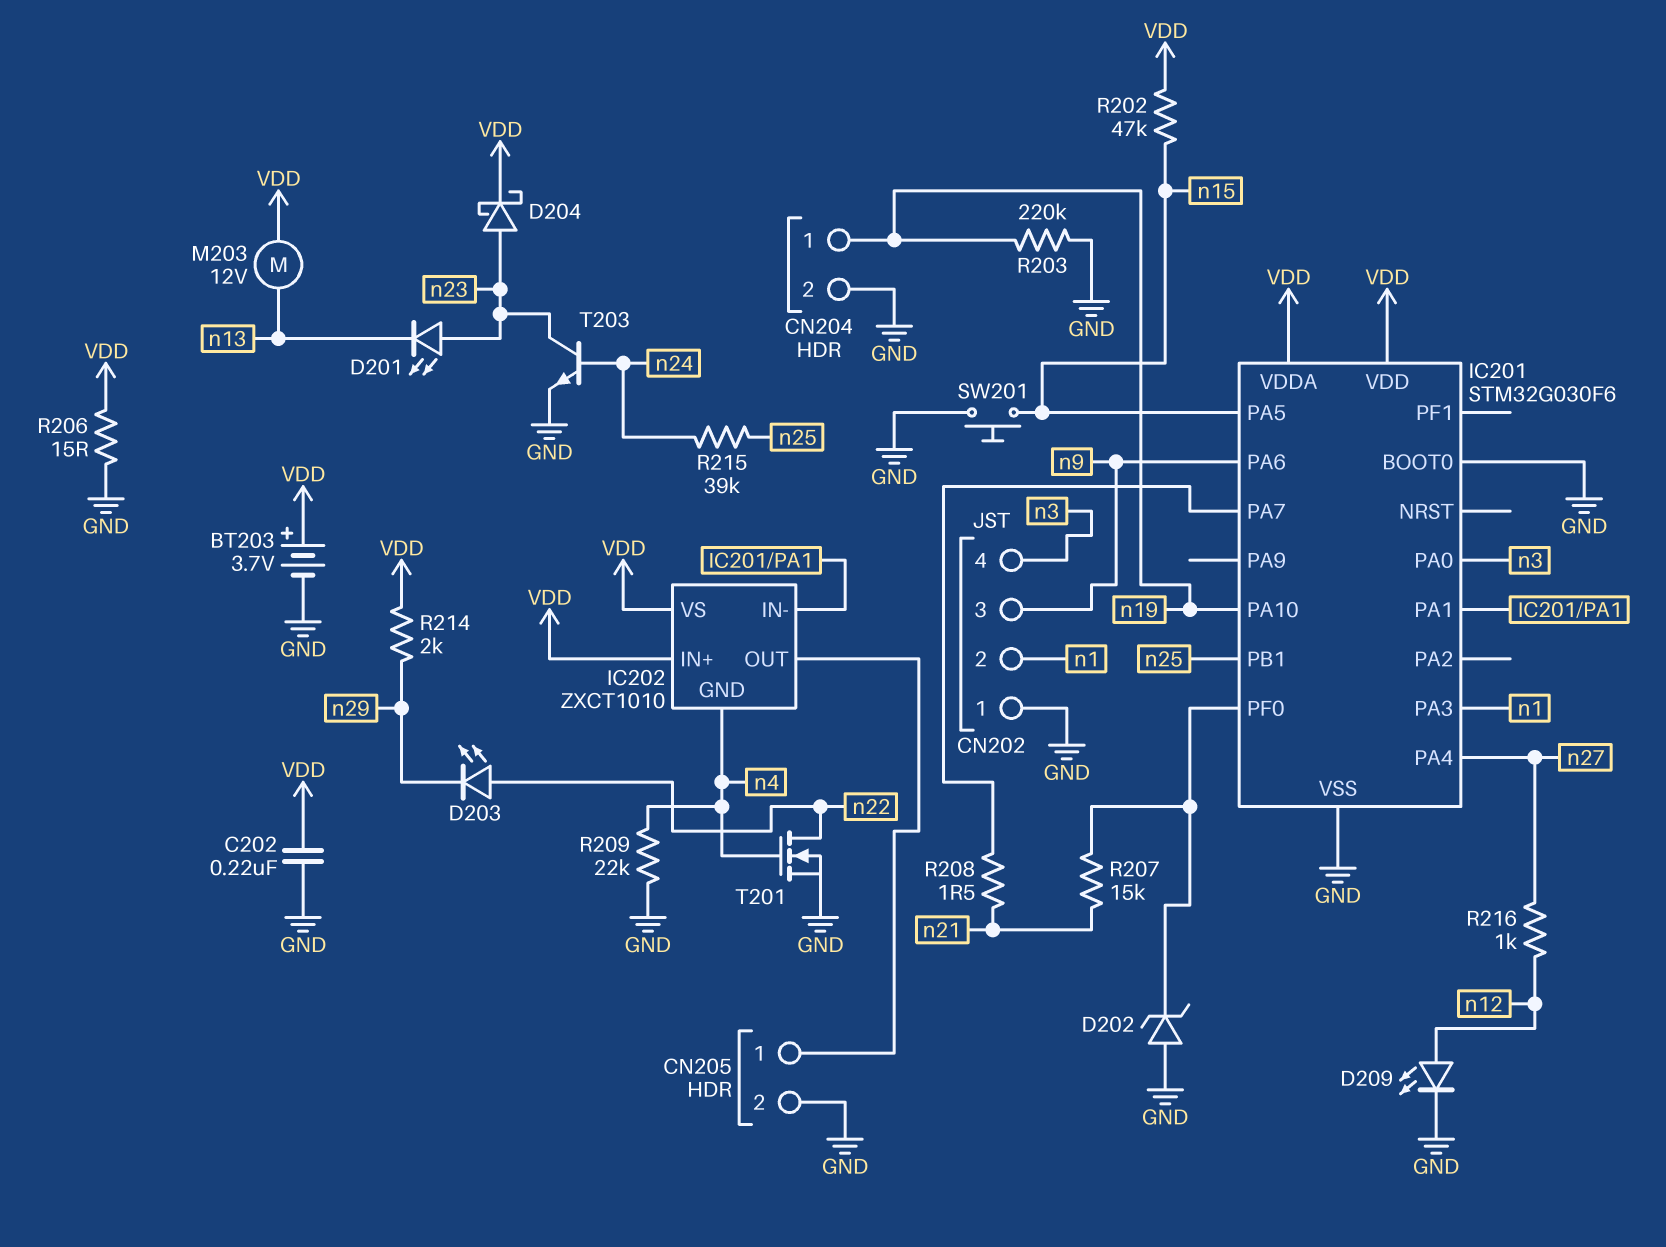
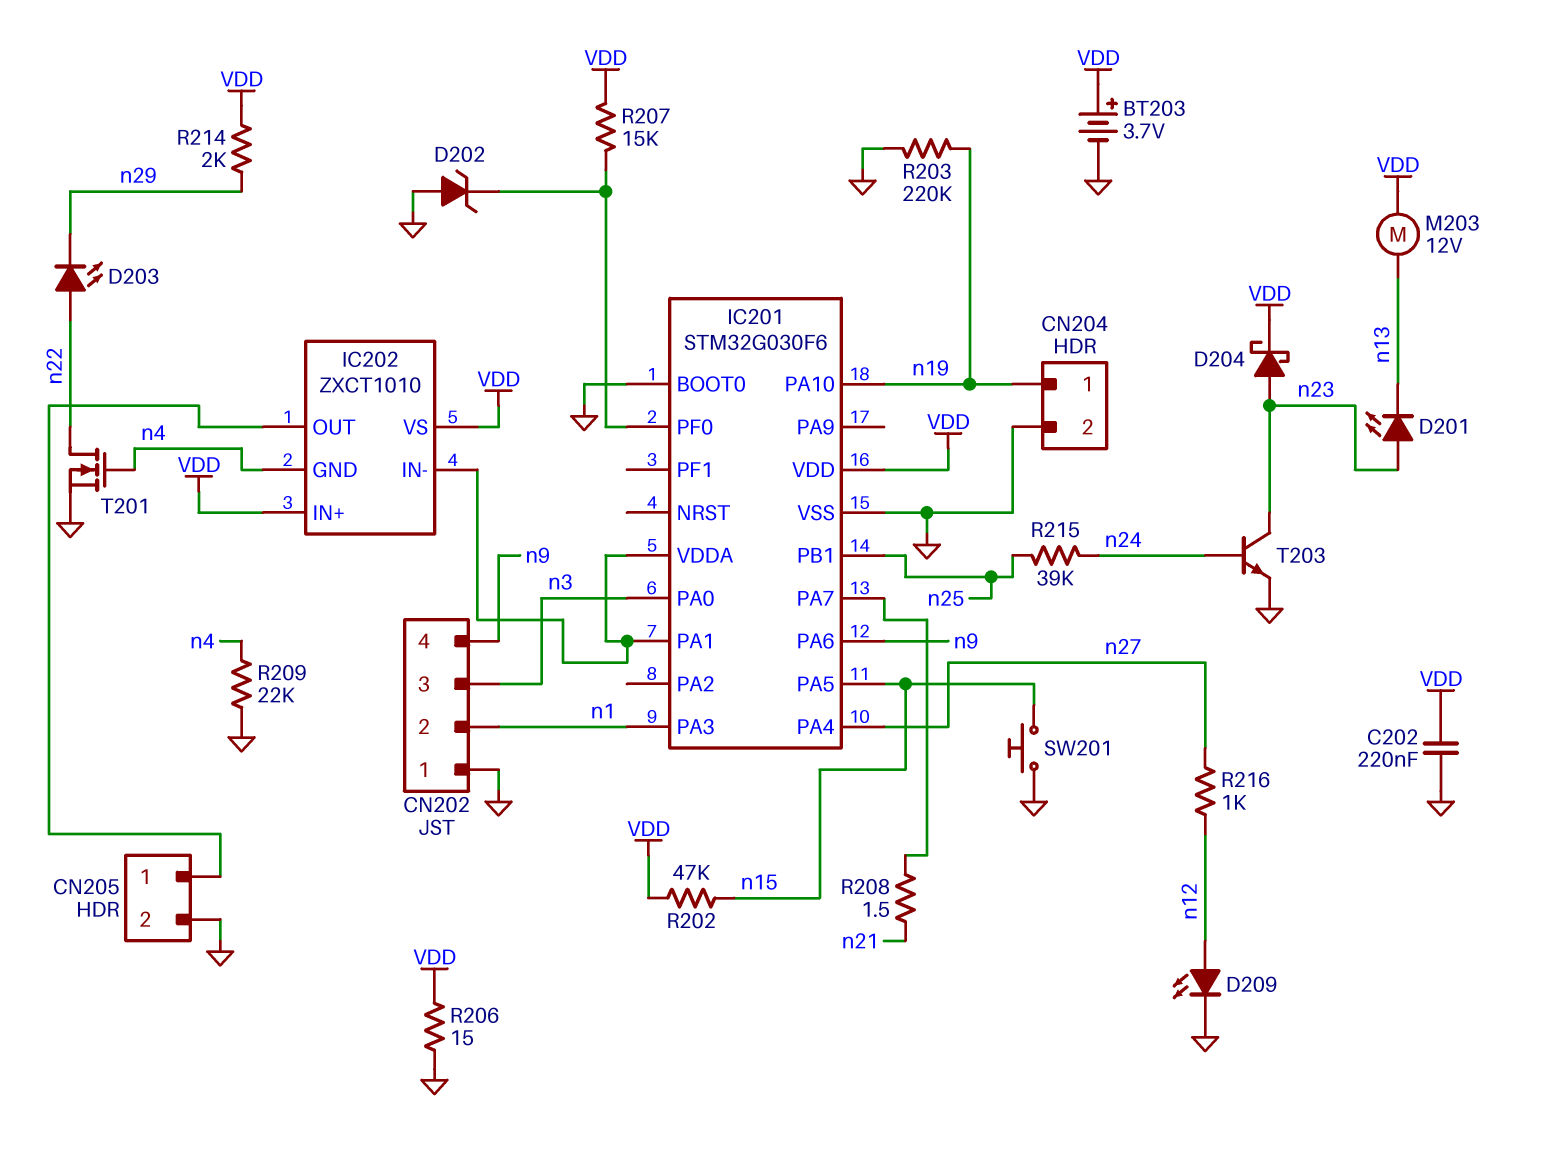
CN202 pin 3: n9 -> n3
CN202 pin 4: n3 -> n9
IC201 pin VDDA: VDD -> IC201/PA1
R207: 15k (IC201/PF0, n21) -> 15k (IC201/PF0, VDD)

